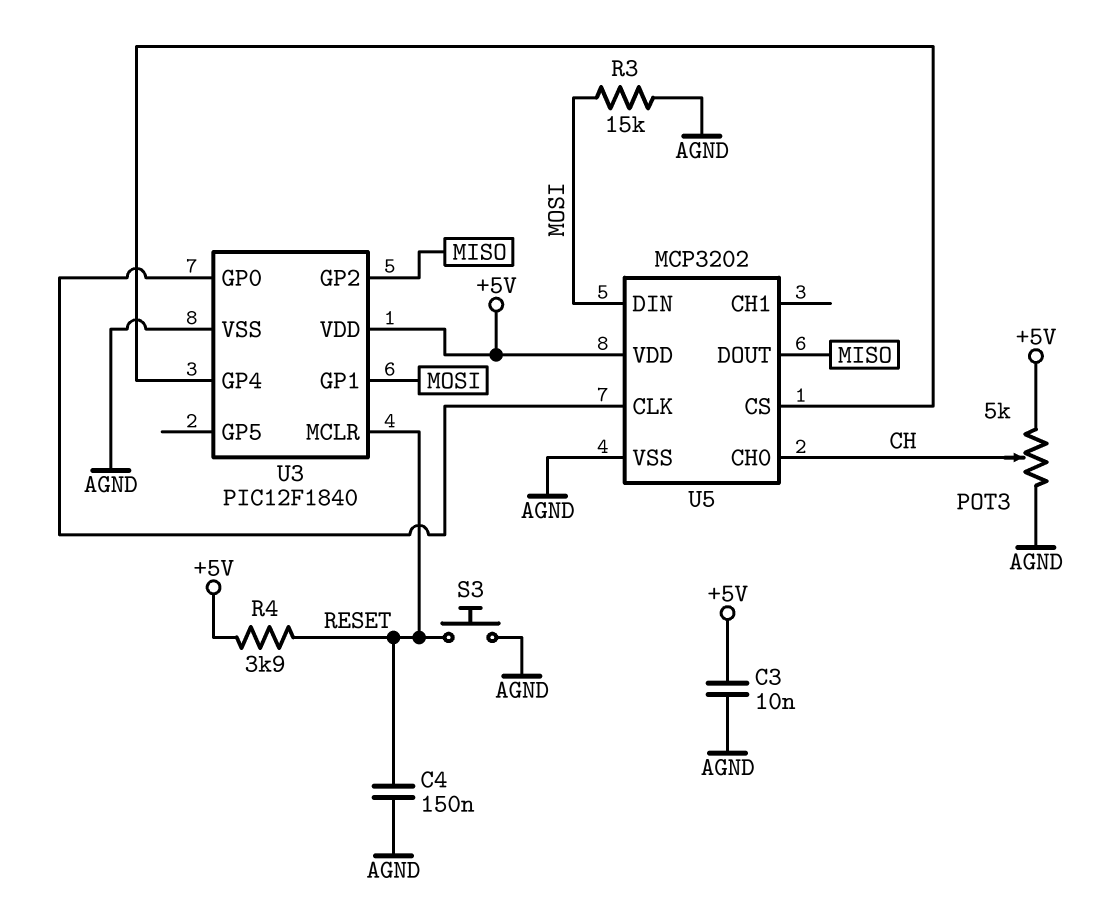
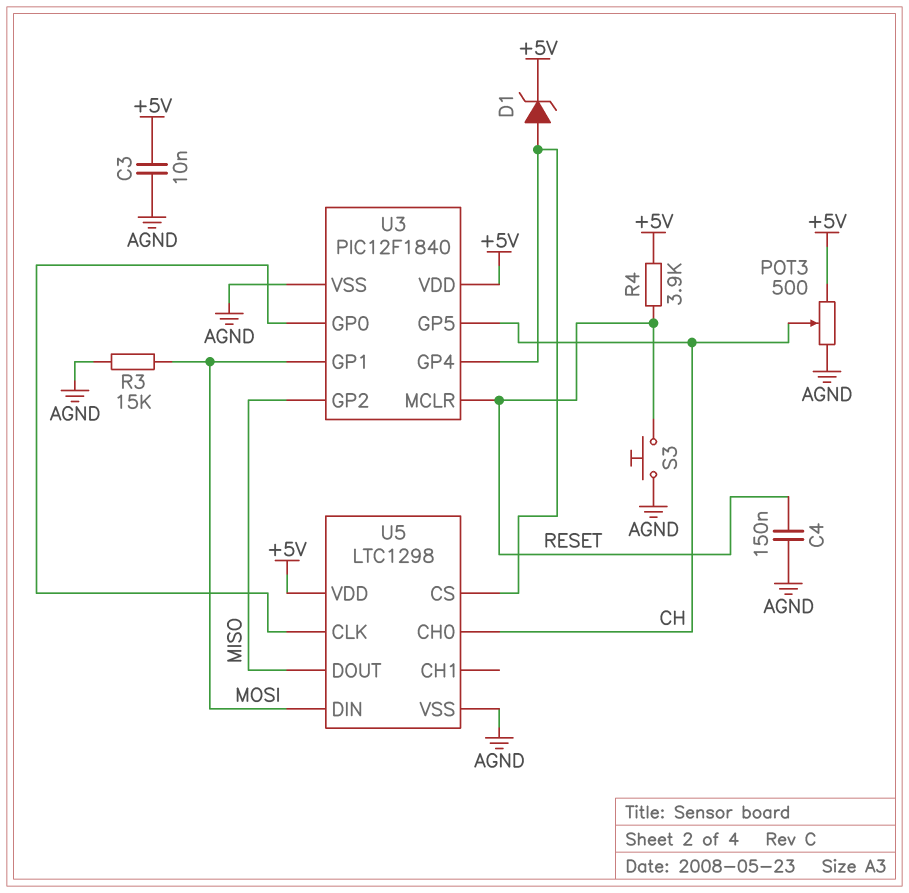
D1: none -> zener (A U3/GP4, K +5V)
POT3: 5k (+5V, AGND, wiper CH) -> 500 (+5V, AGND, wiper CH)
U3 pin GP5: none -> CH
U5: MCP3202 -> LTC1298

